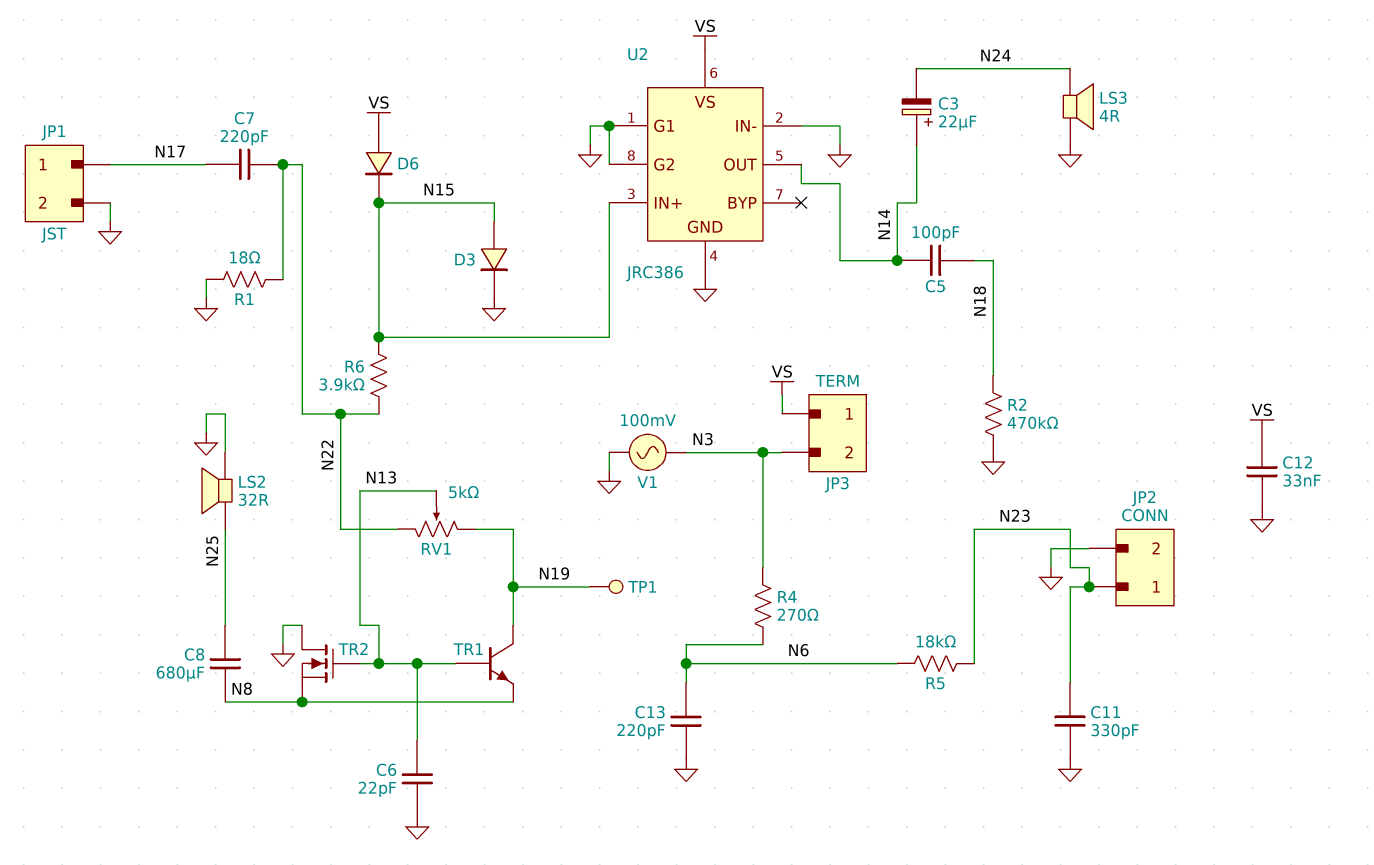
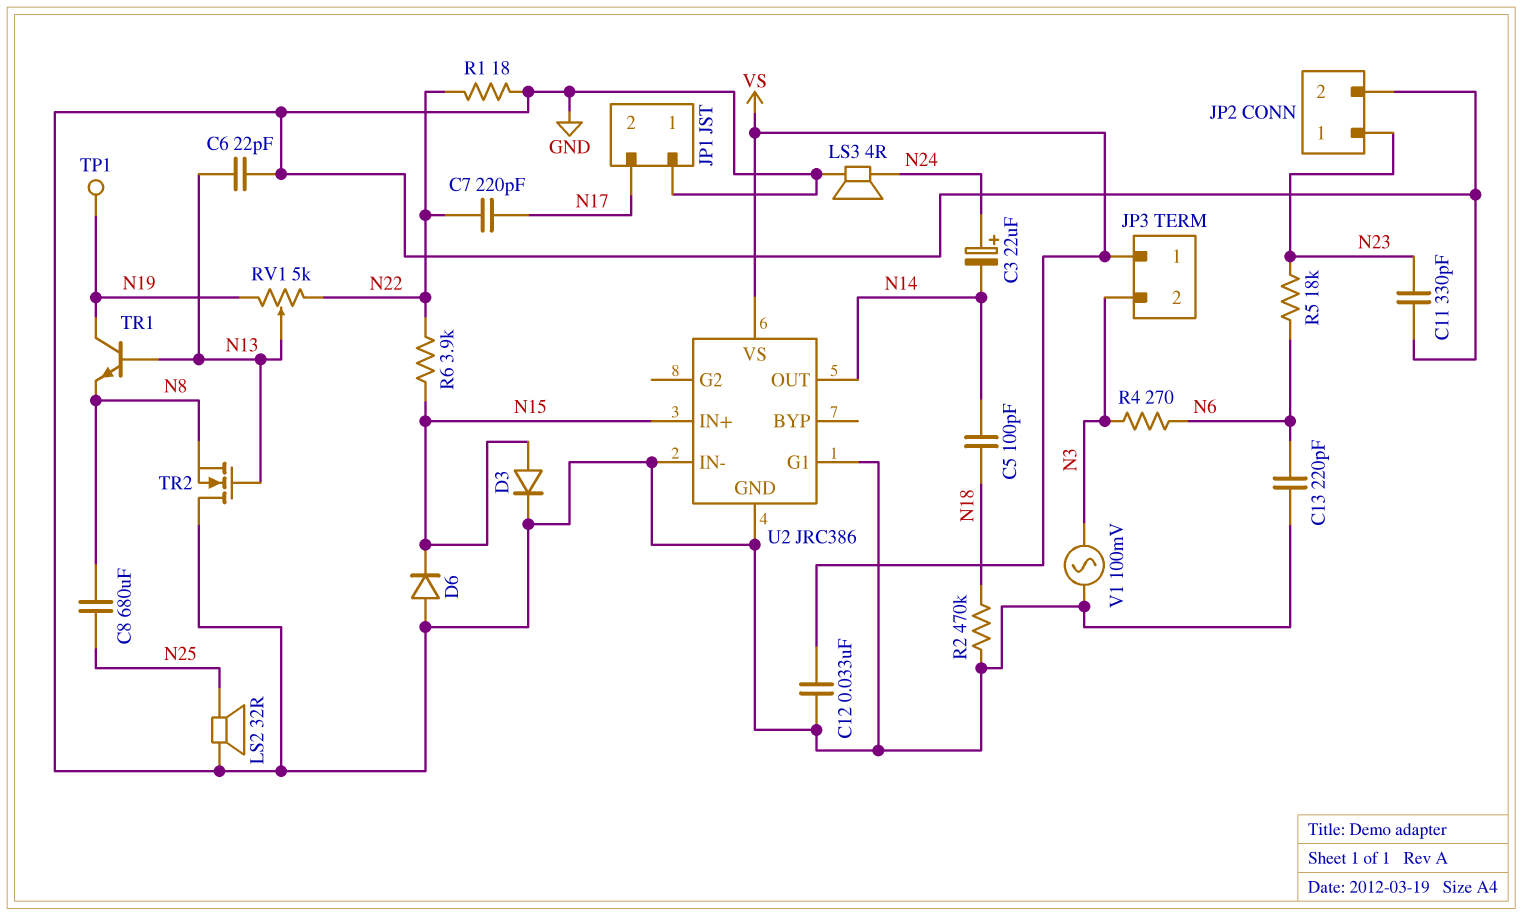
C3: 22uF (plus N14, minus N24) -> 22uF (plus N24, minus N14)
D6: diode (A VS, K N15) -> diode (A GND, K N15)
JP1 pin 1: N17 -> GND
JP1 pin 2: GND -> N17
U2 pin G2: GND -> none

